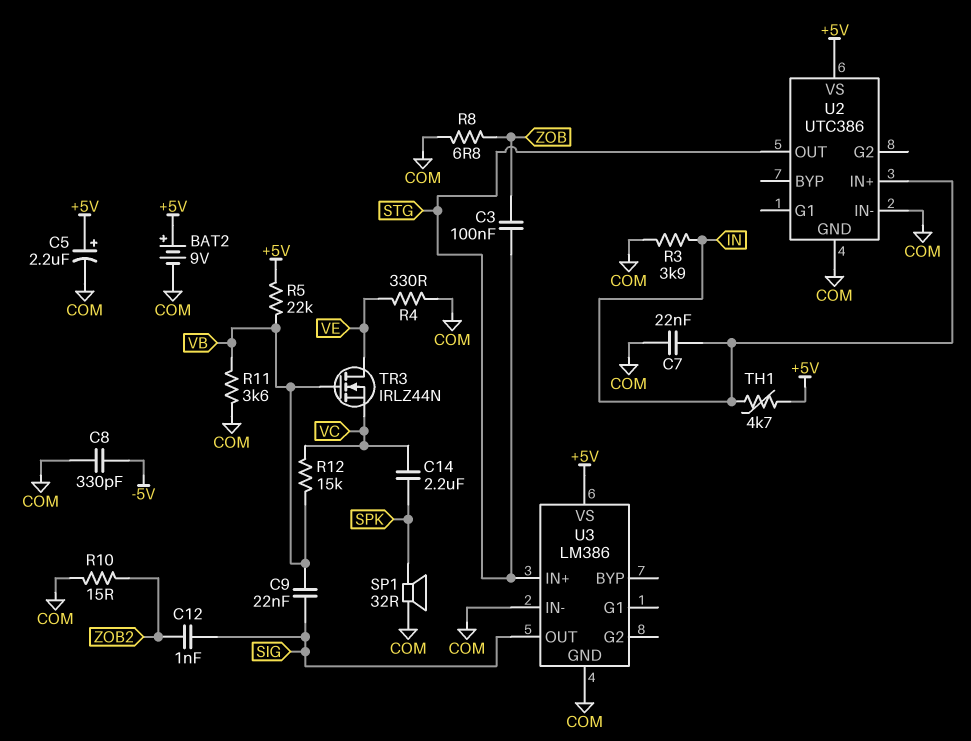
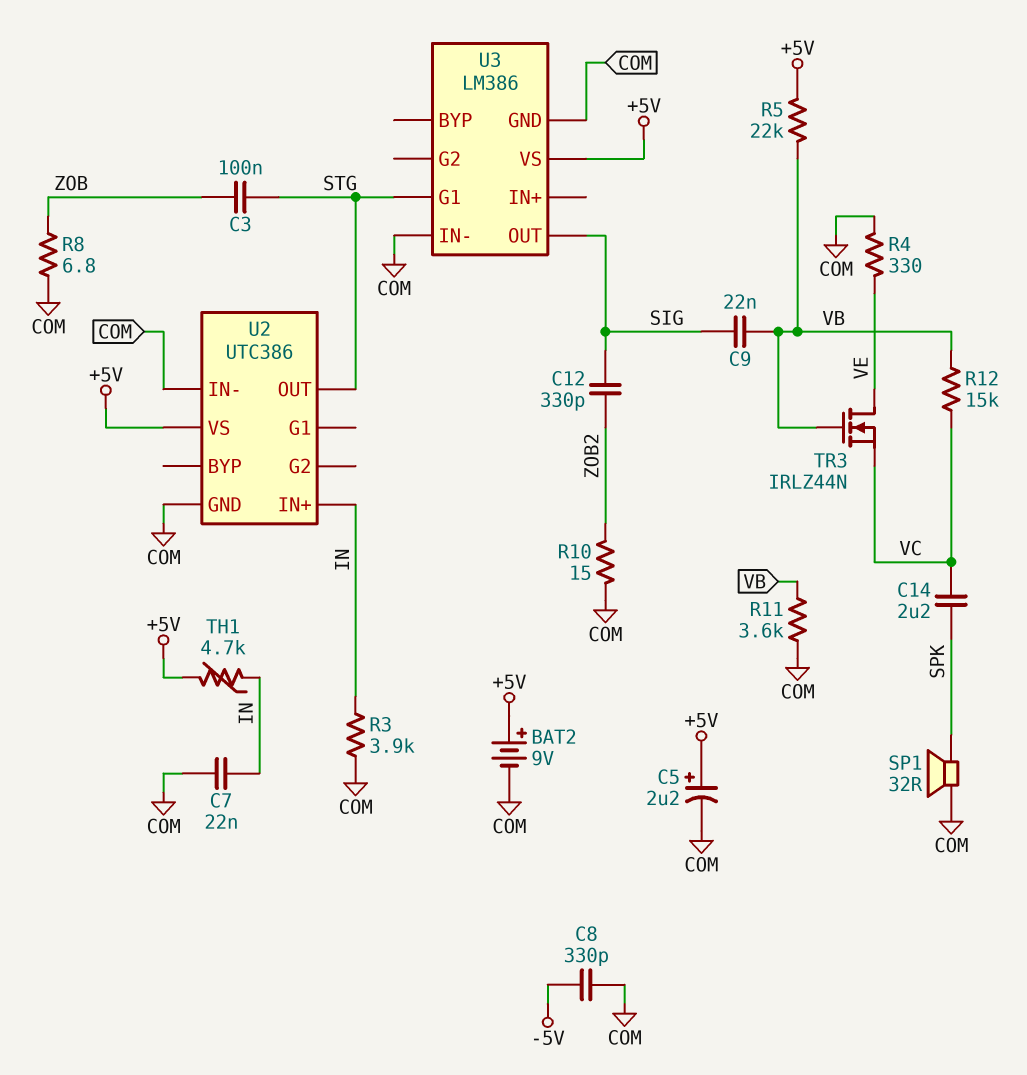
C12: 1nF (SIG, ZOB2) -> 330pF (SIG, ZOB2)
U3 pin G1: none -> STG
U3 pin IN+: STG -> none

